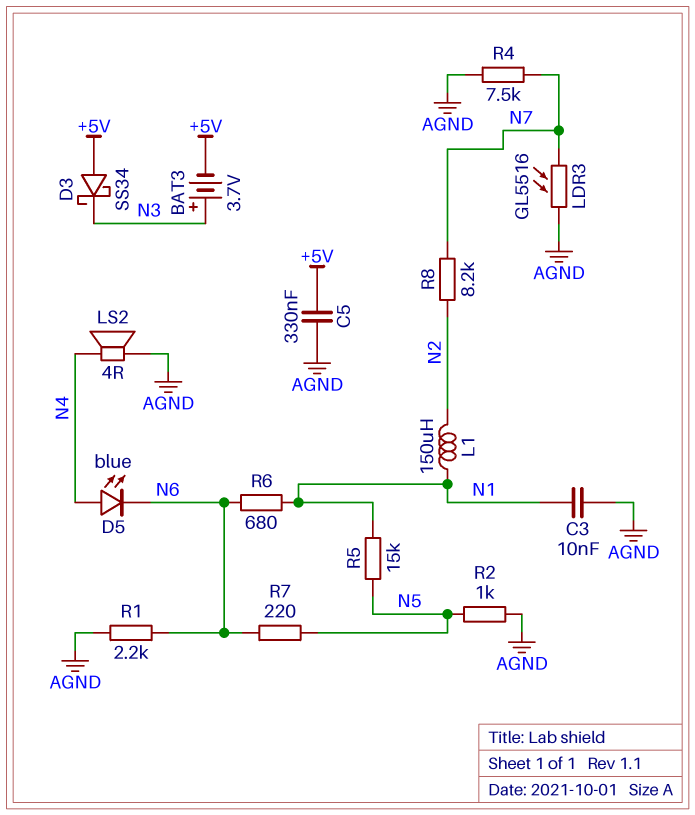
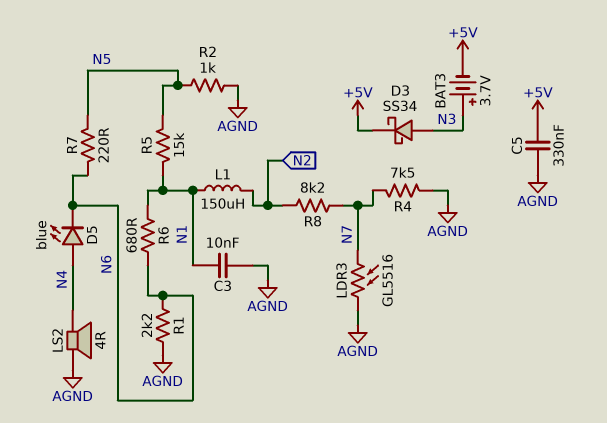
D3: schottky SS34 (A +5V, K N3) -> schottky SS34 (A N3, K +5V)

